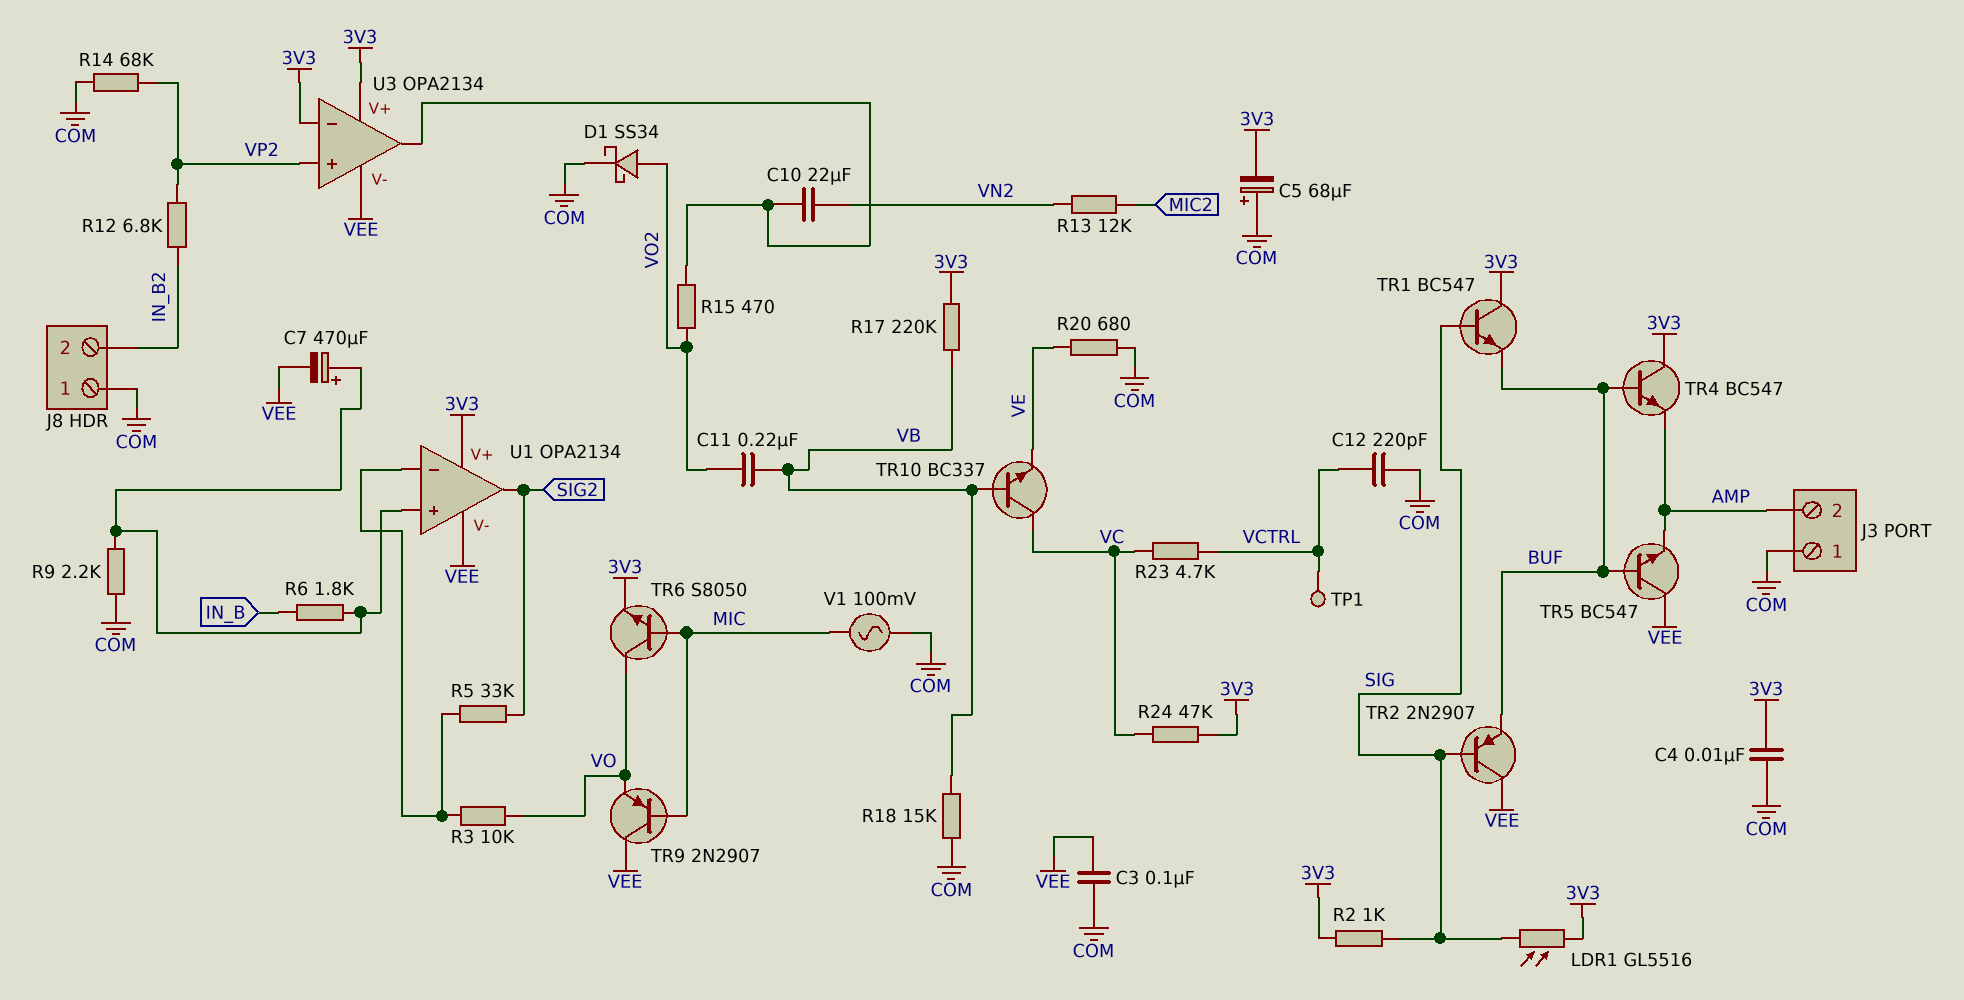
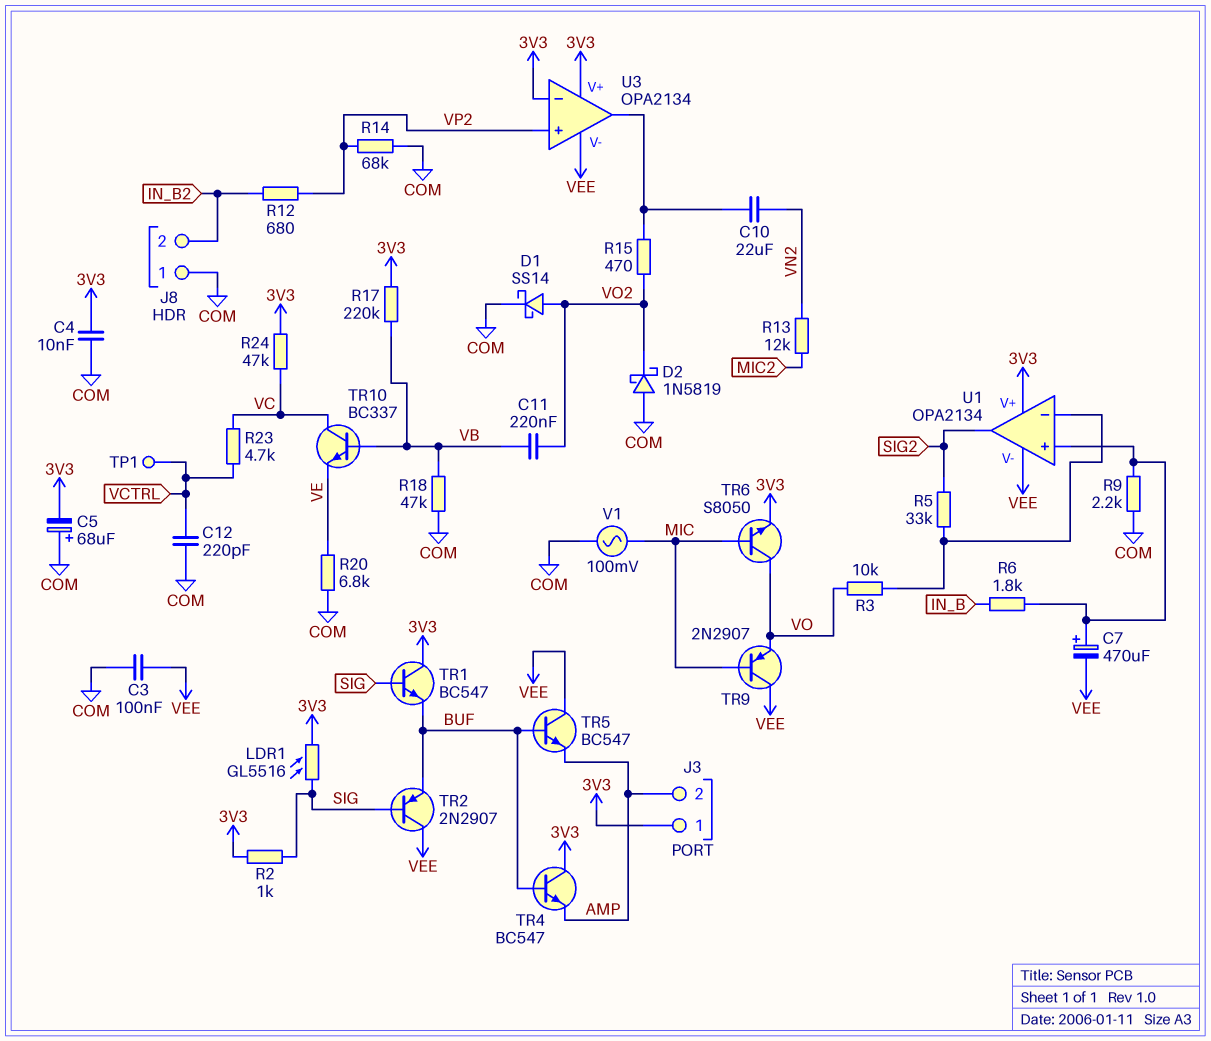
D1: schottky SS34 (A VO2, K COM) -> schottky SS14 (A VO2, K COM)
D2: none -> schottky 1N5819 (A COM, K VO2)
J3 pin 1: COM -> 3V3
R12: 6.8k (IN_B2, VP2) -> 680 (IN_B2, VP2)
R18: 15k (COM, VB) -> 47k (COM, VB)
R20: 680 (COM, VE) -> 6.8k (COM, VE)

